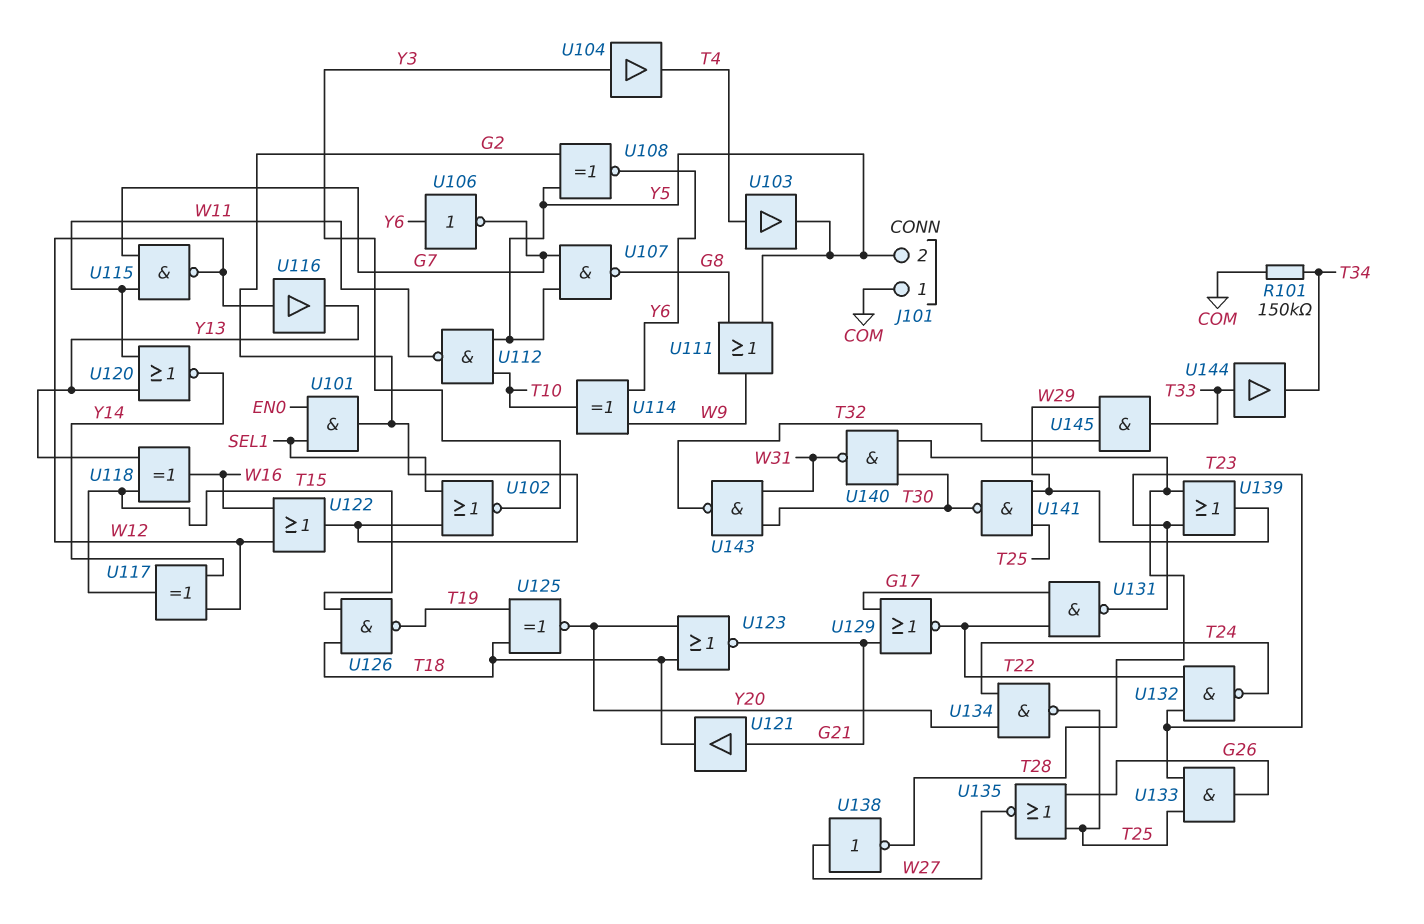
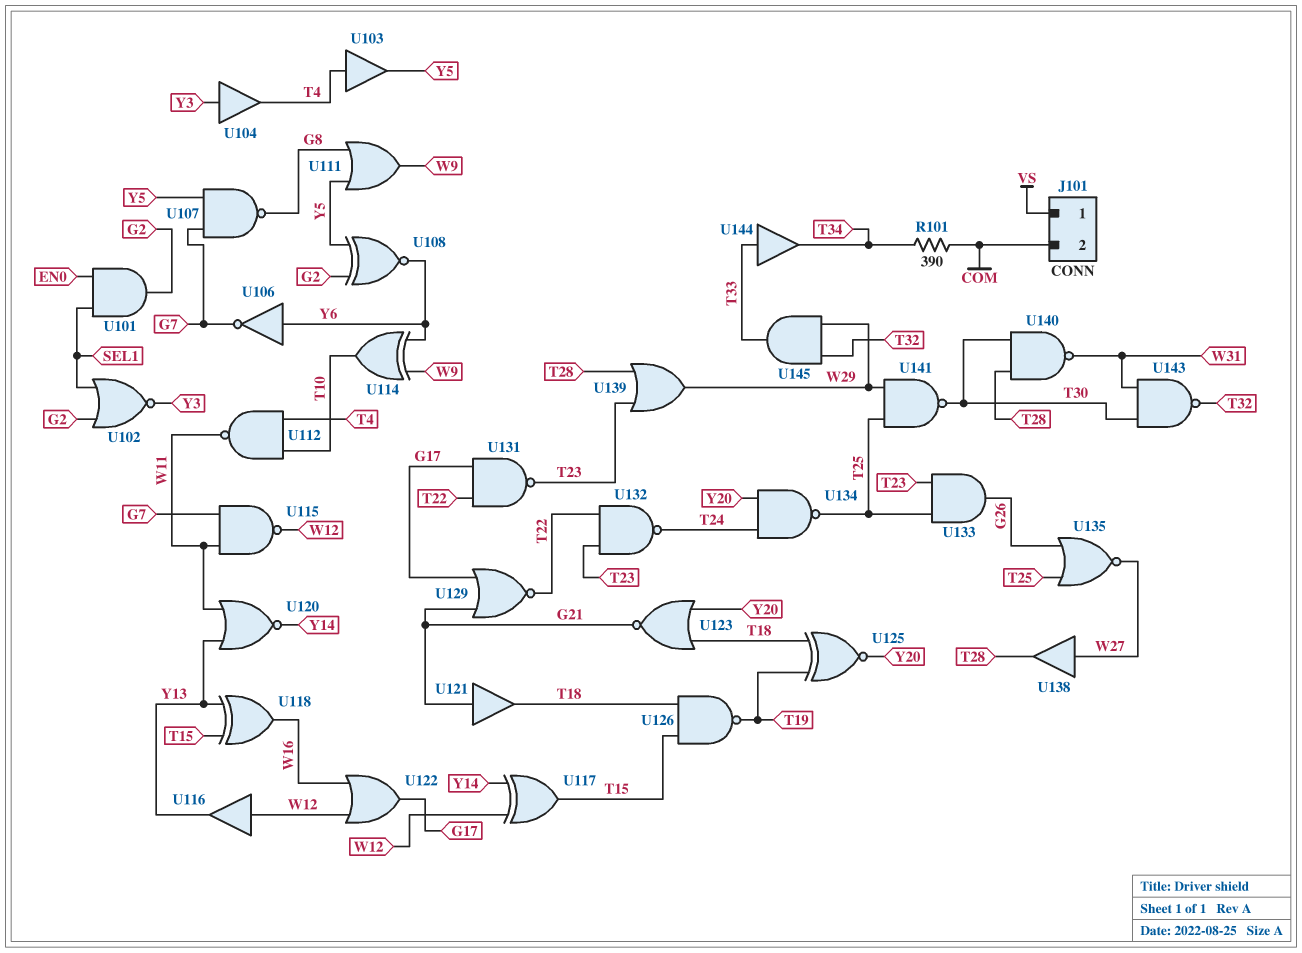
J101 pin 1: COM -> VS
J101 pin 2: Y5 -> COM
R101: 150k (COM, T34) -> 390 (COM, T34)
U112: NAND (in T10, in Y5, out W11) -> NAND (in T4, in T10, out W11)
U122: OR (in W12, in W16, out G2) -> OR (in W12, in W16, out G17)
U138: NOT (in W27, out T28) -> buffer (in W27, out T28)

